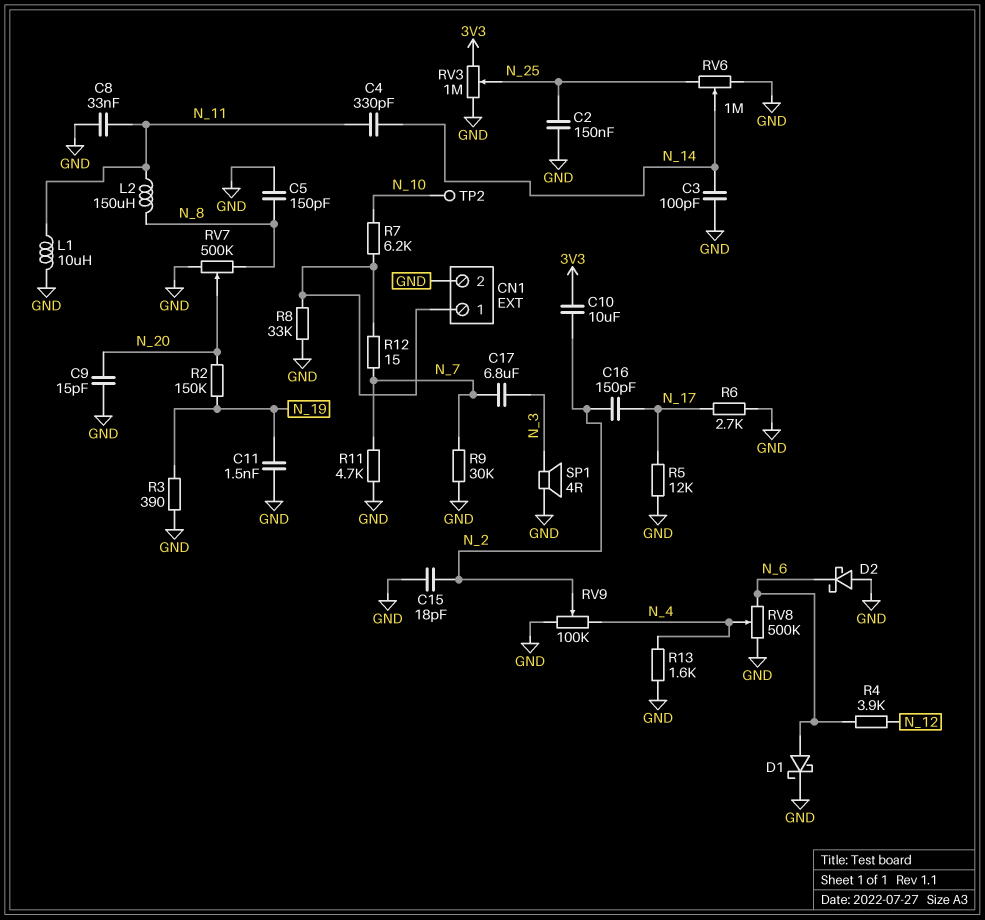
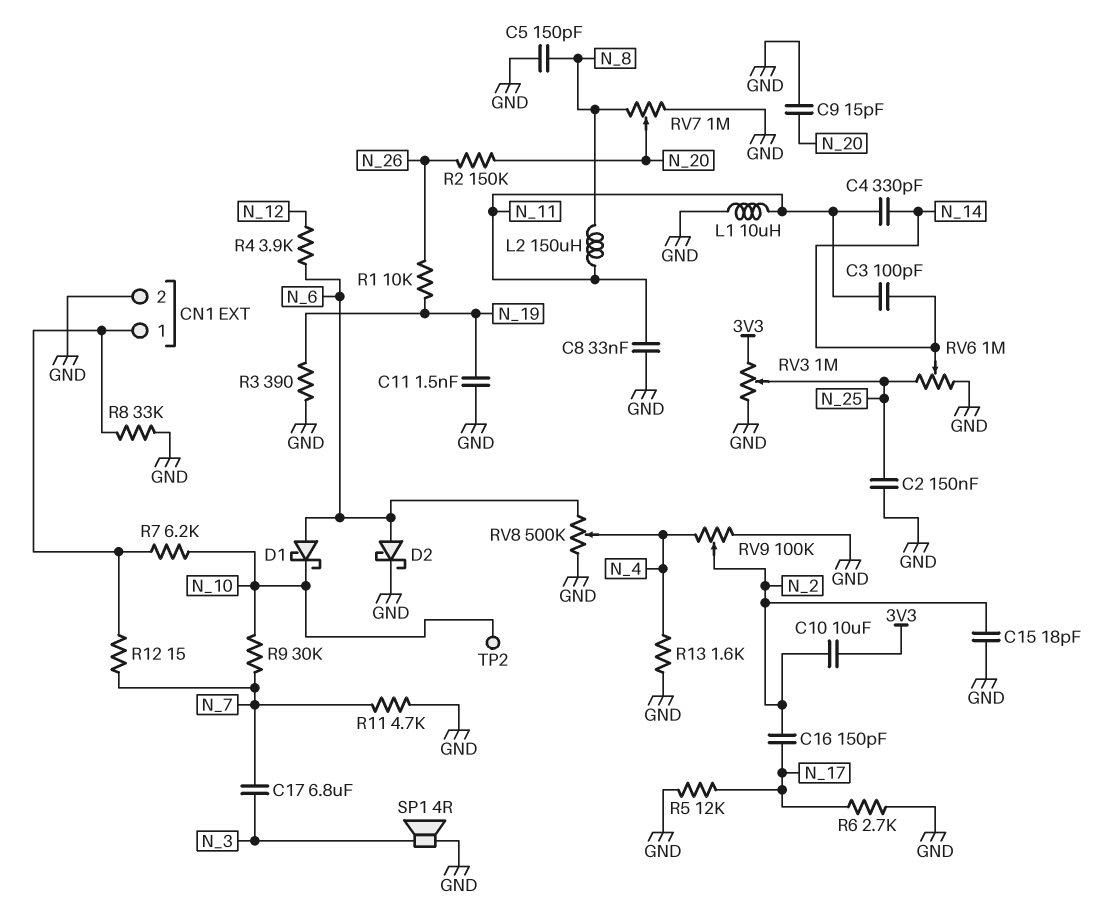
C3: 100pF (GND, N_14) -> 100pF (N_11, N_14)
D1: schottky (A N_6, K GND) -> schottky (A N_6, K N_10)
D2: schottky (A GND, K N_6) -> schottky (A N_6, K GND)
R1: none -> 10k (N_19, N_26)
R2: 150k (N_19, N_20) -> 150k (N_20, N_26)
R9: 30k (GND, N_7) -> 30k (N_7, N_10)
RV7: 500k (GND, N_8, wiper N_20) -> 1M (GND, N_8, wiper N_20)

